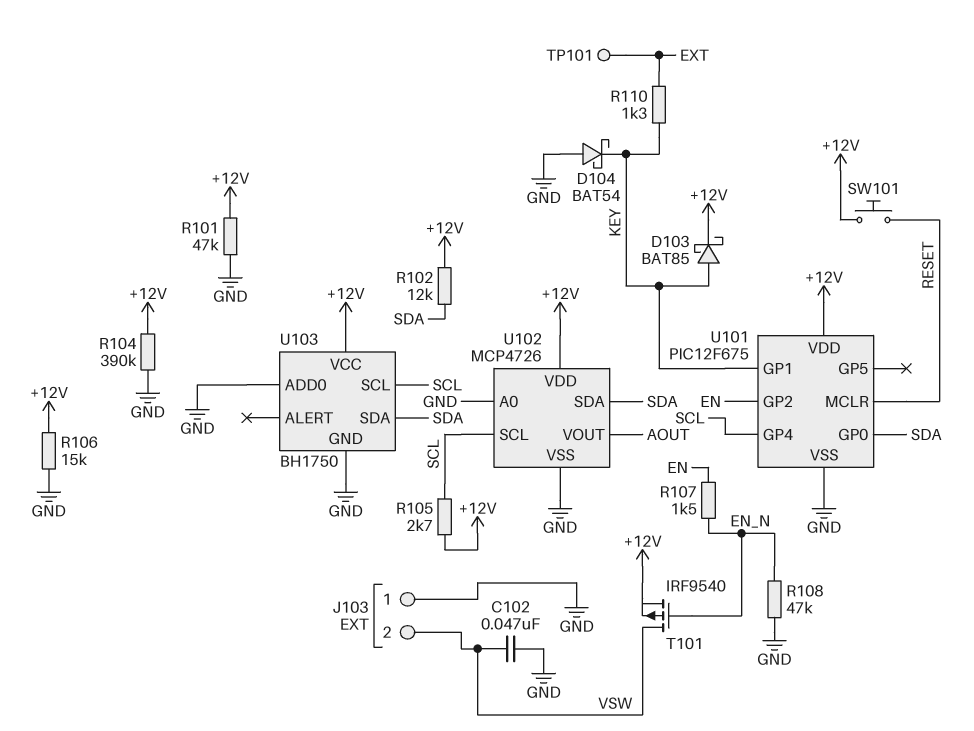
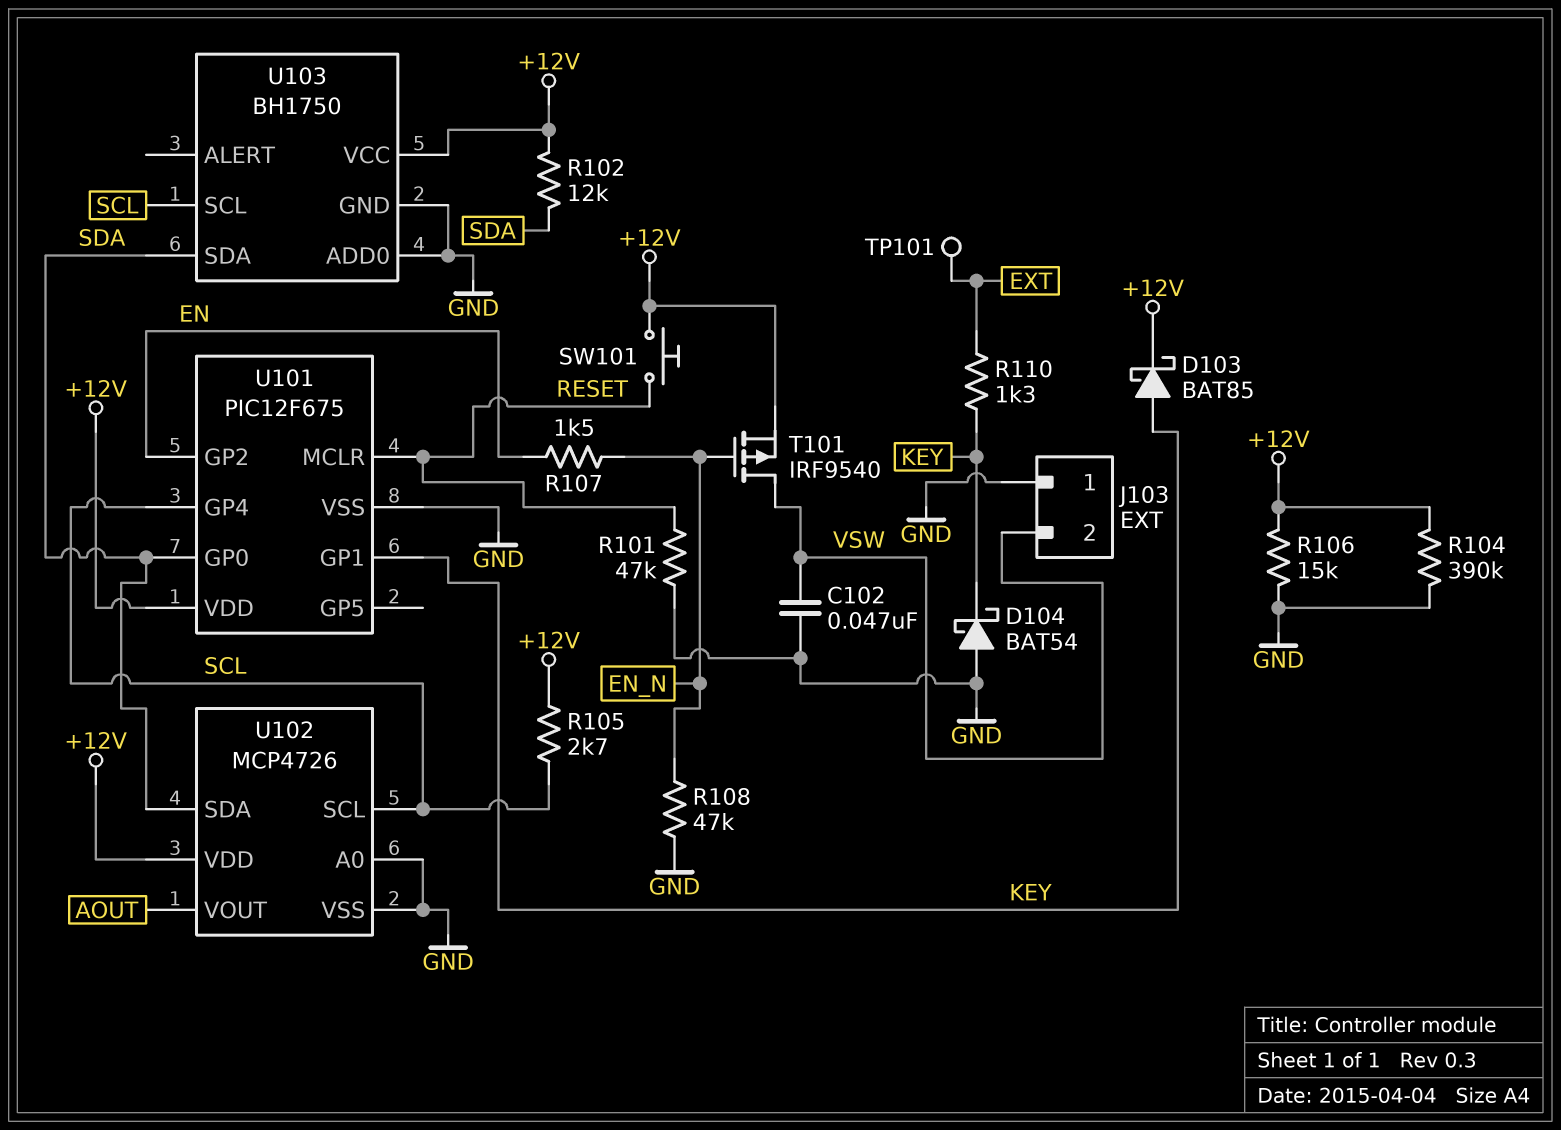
R101: 47k (+12V, GND) -> 47k (GND, RESET)

